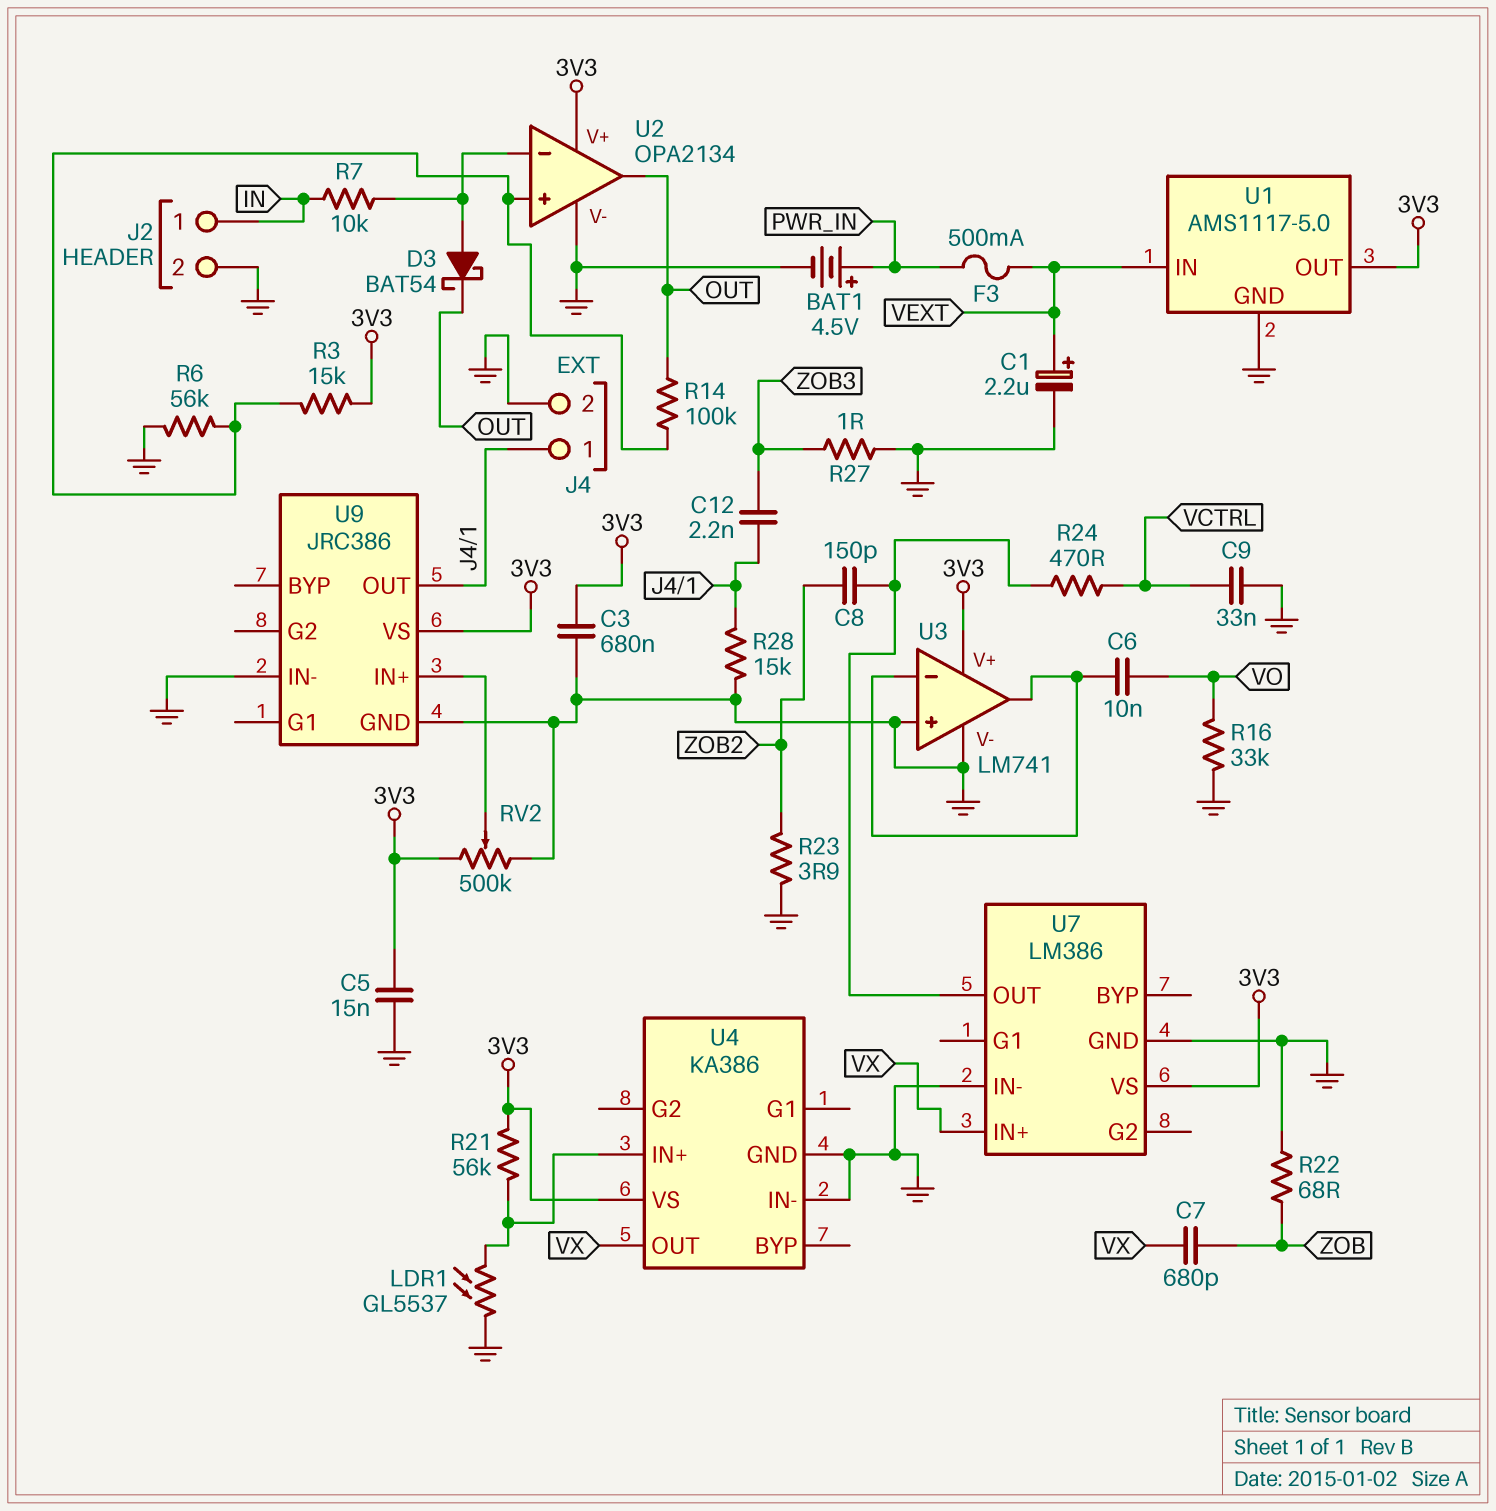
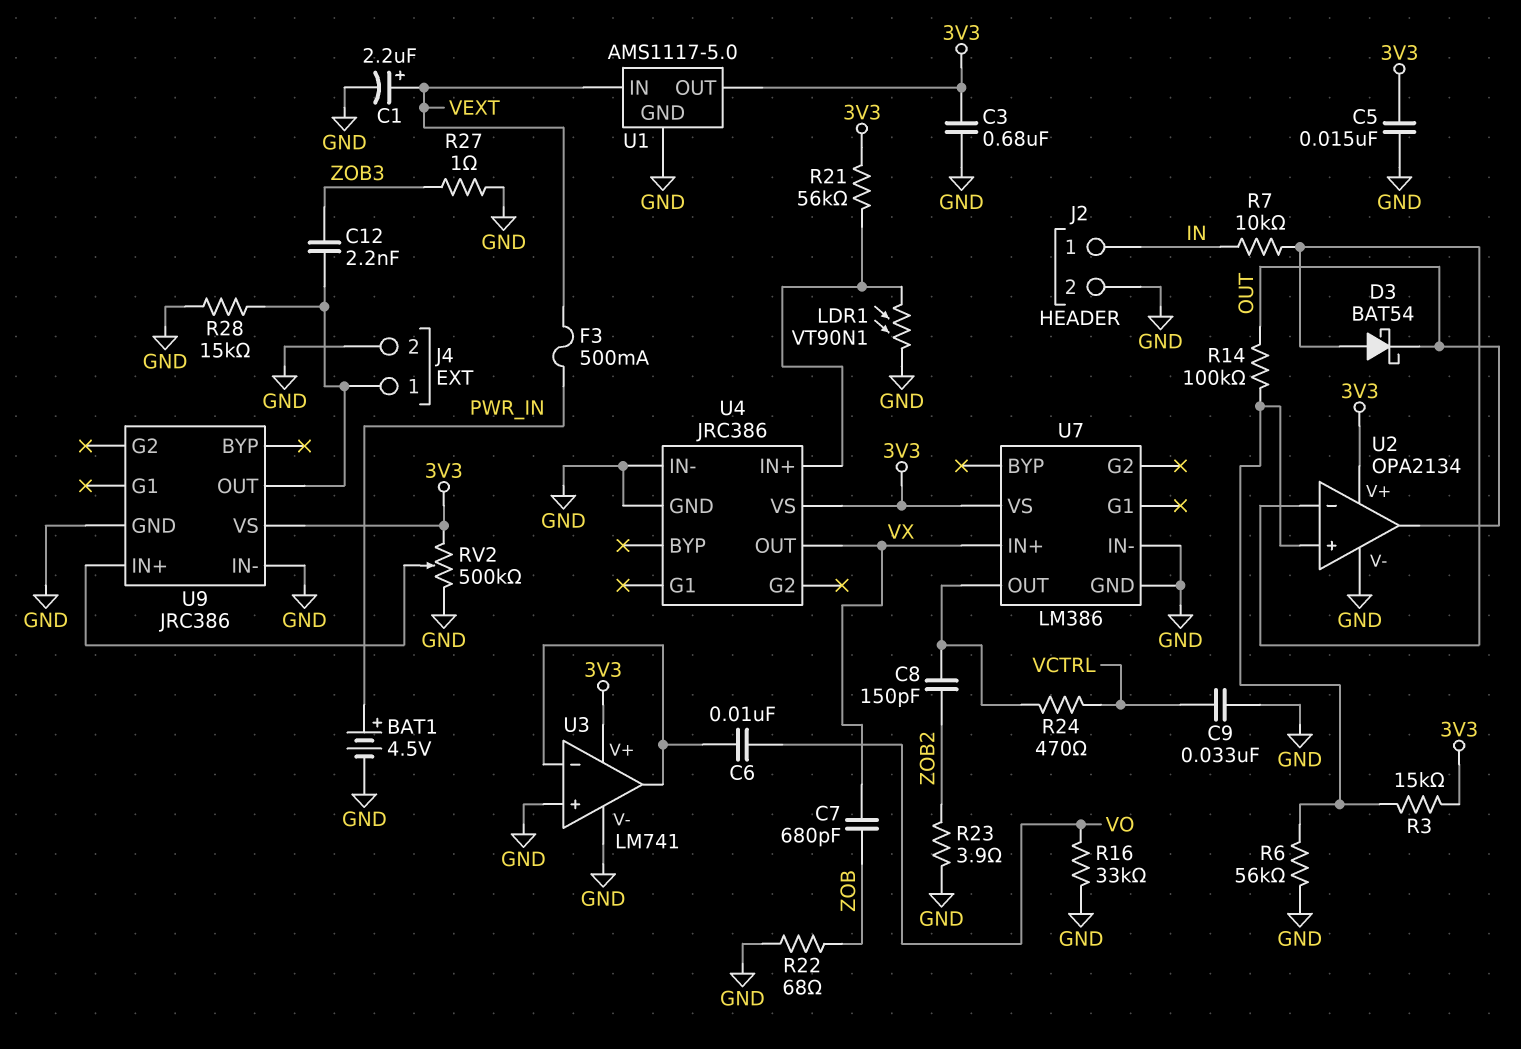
LDR1: GL5537 (GND, U4/IN+) -> VT90N1 (GND, U4/IN+)
U4: KA386 -> JRC386

